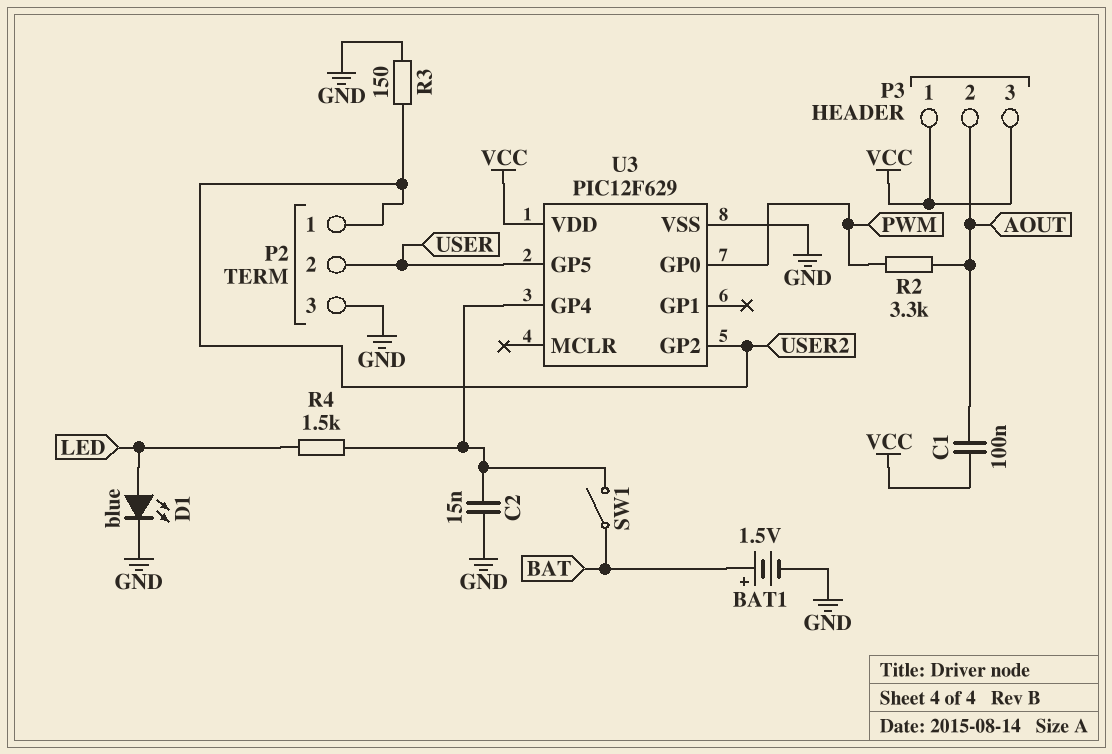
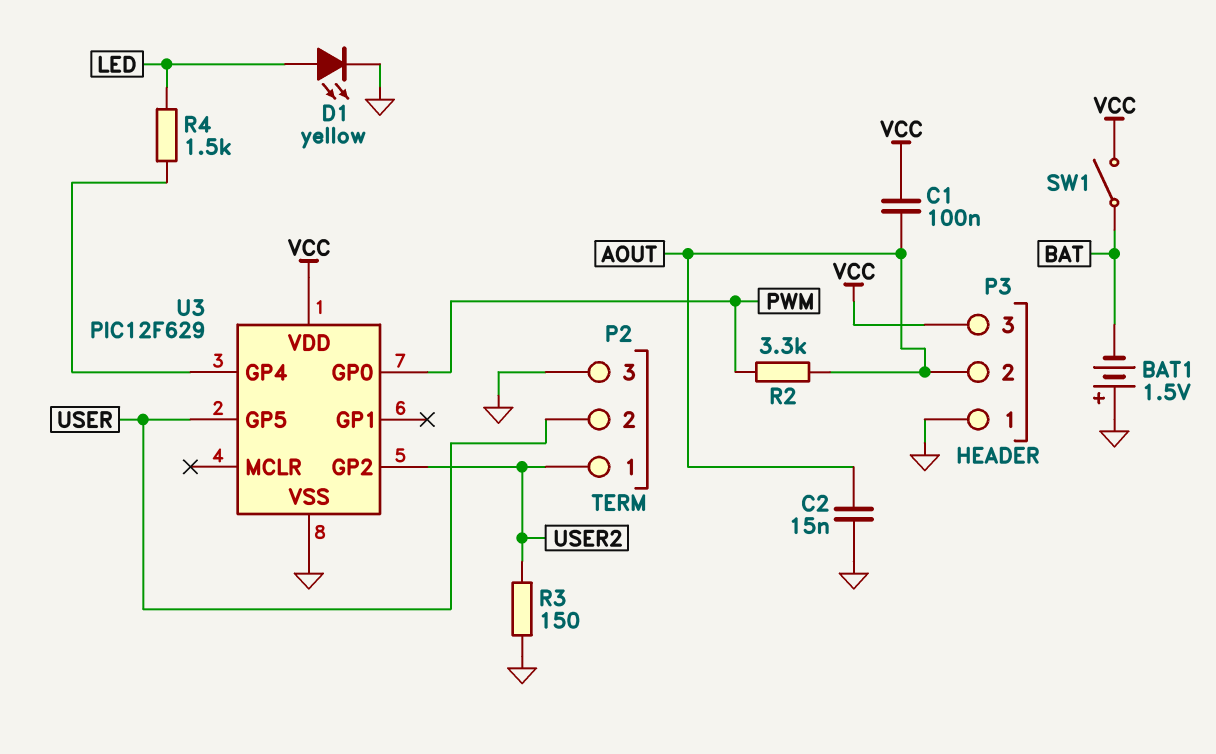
BAT1: 1.5V (plus BAT, minus GND) -> 1.5V (plus GND, minus BAT)
C2: 15nF (GND, U3/GP4) -> 15nF (AOUT, GND)
D1: LED blue (A LED, K GND) -> LED yellow (A LED, K GND)
P3 pin 1: VCC -> GND
SW1: switch (BAT, U3/GP4) -> switch (BAT, VCC)

